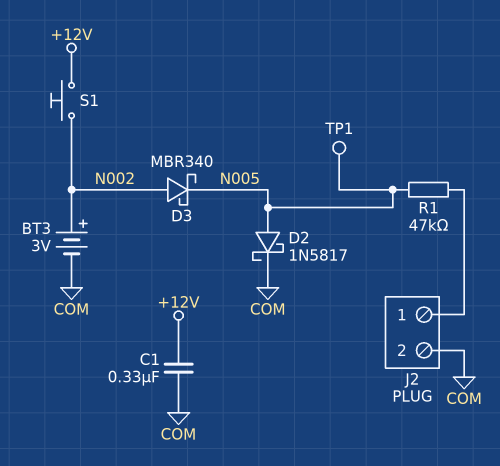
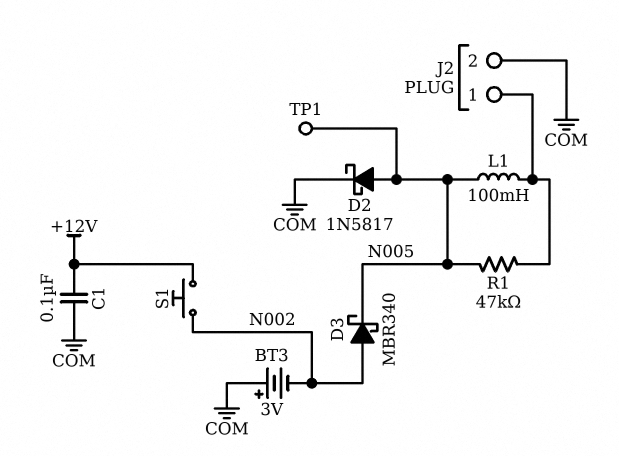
BT3: 3V (plus N002, minus COM) -> 3V (plus COM, minus N002)
C1: 330nF (+12V, COM) -> 100nF (+12V, COM)
L1: none -> 100mH (J2/1, N005)

